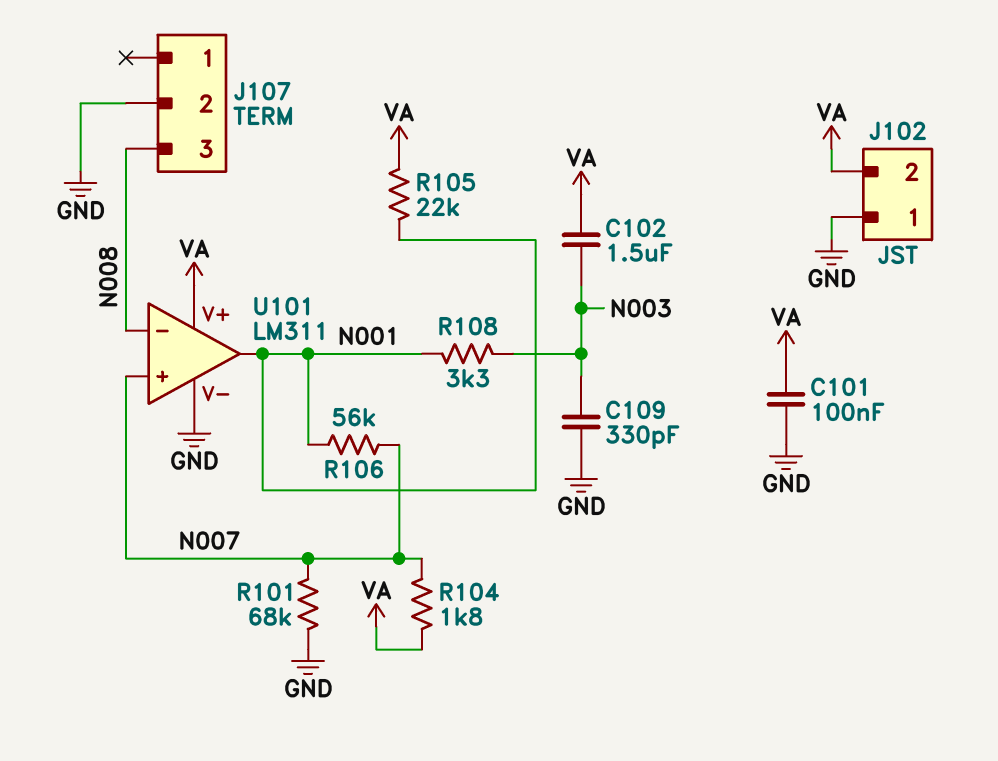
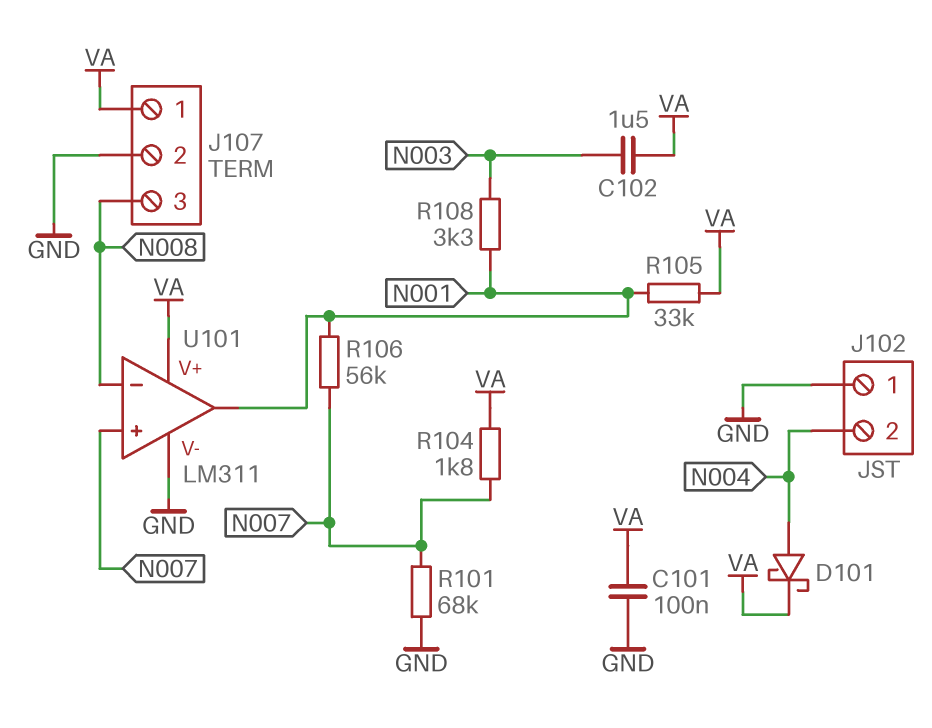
C109: 330pF (GND, N003) -> none
D101: none -> schottky (A N004, K VA)
J102 pin 2: VA -> N004
J107 pin 1: none -> VA
R105: 22k (N001, VA) -> 33k (N001, VA)

